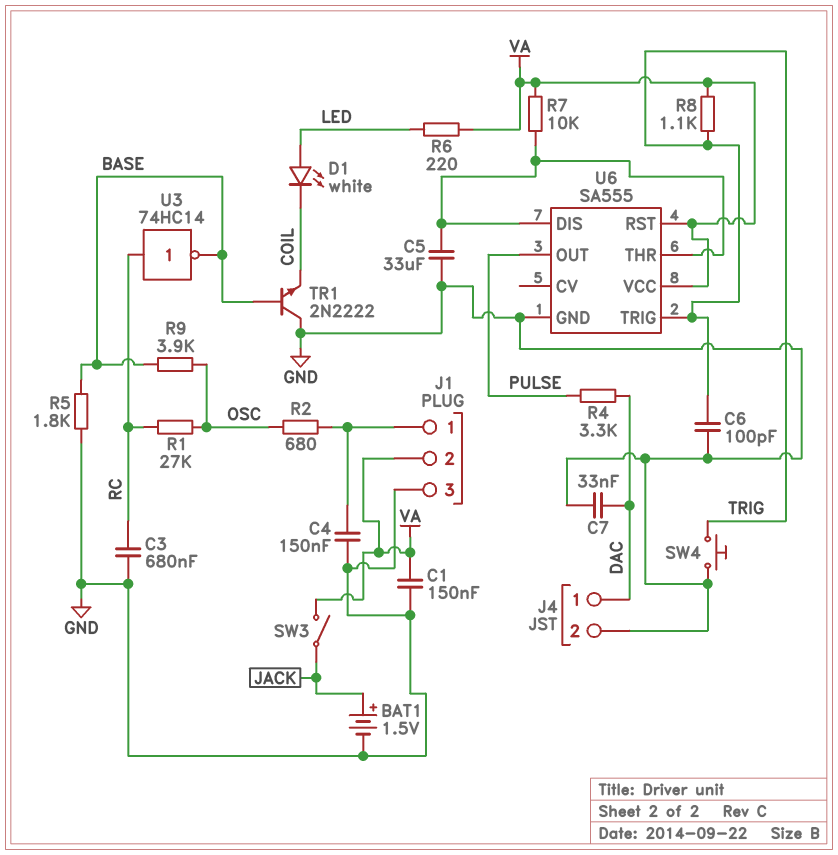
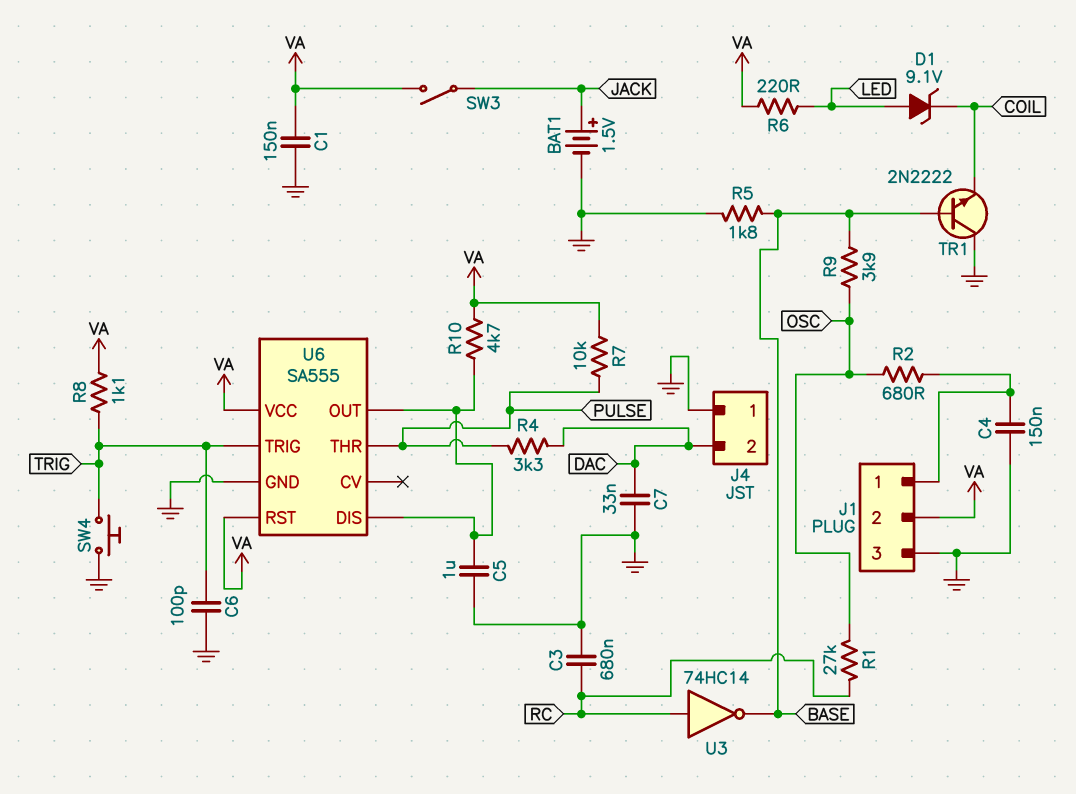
C5: 33uF (GND, U6/DIS) -> 1uF (GND, U6/DIS)
D1: LED white (A LED, K COIL) -> zener 9.1V (A LED, K COIL)
J4 pin 1: DAC -> GND
J4 pin 2: GND -> DAC
R7: 10k (U6/DIS, VA) -> 10k (PULSE, VA)
R10: none -> 4.7k (U6/DIS, VA)
U6 pin OUT: PULSE -> U6/DIS
U6 pin THR: U6/DIS -> PULSE

